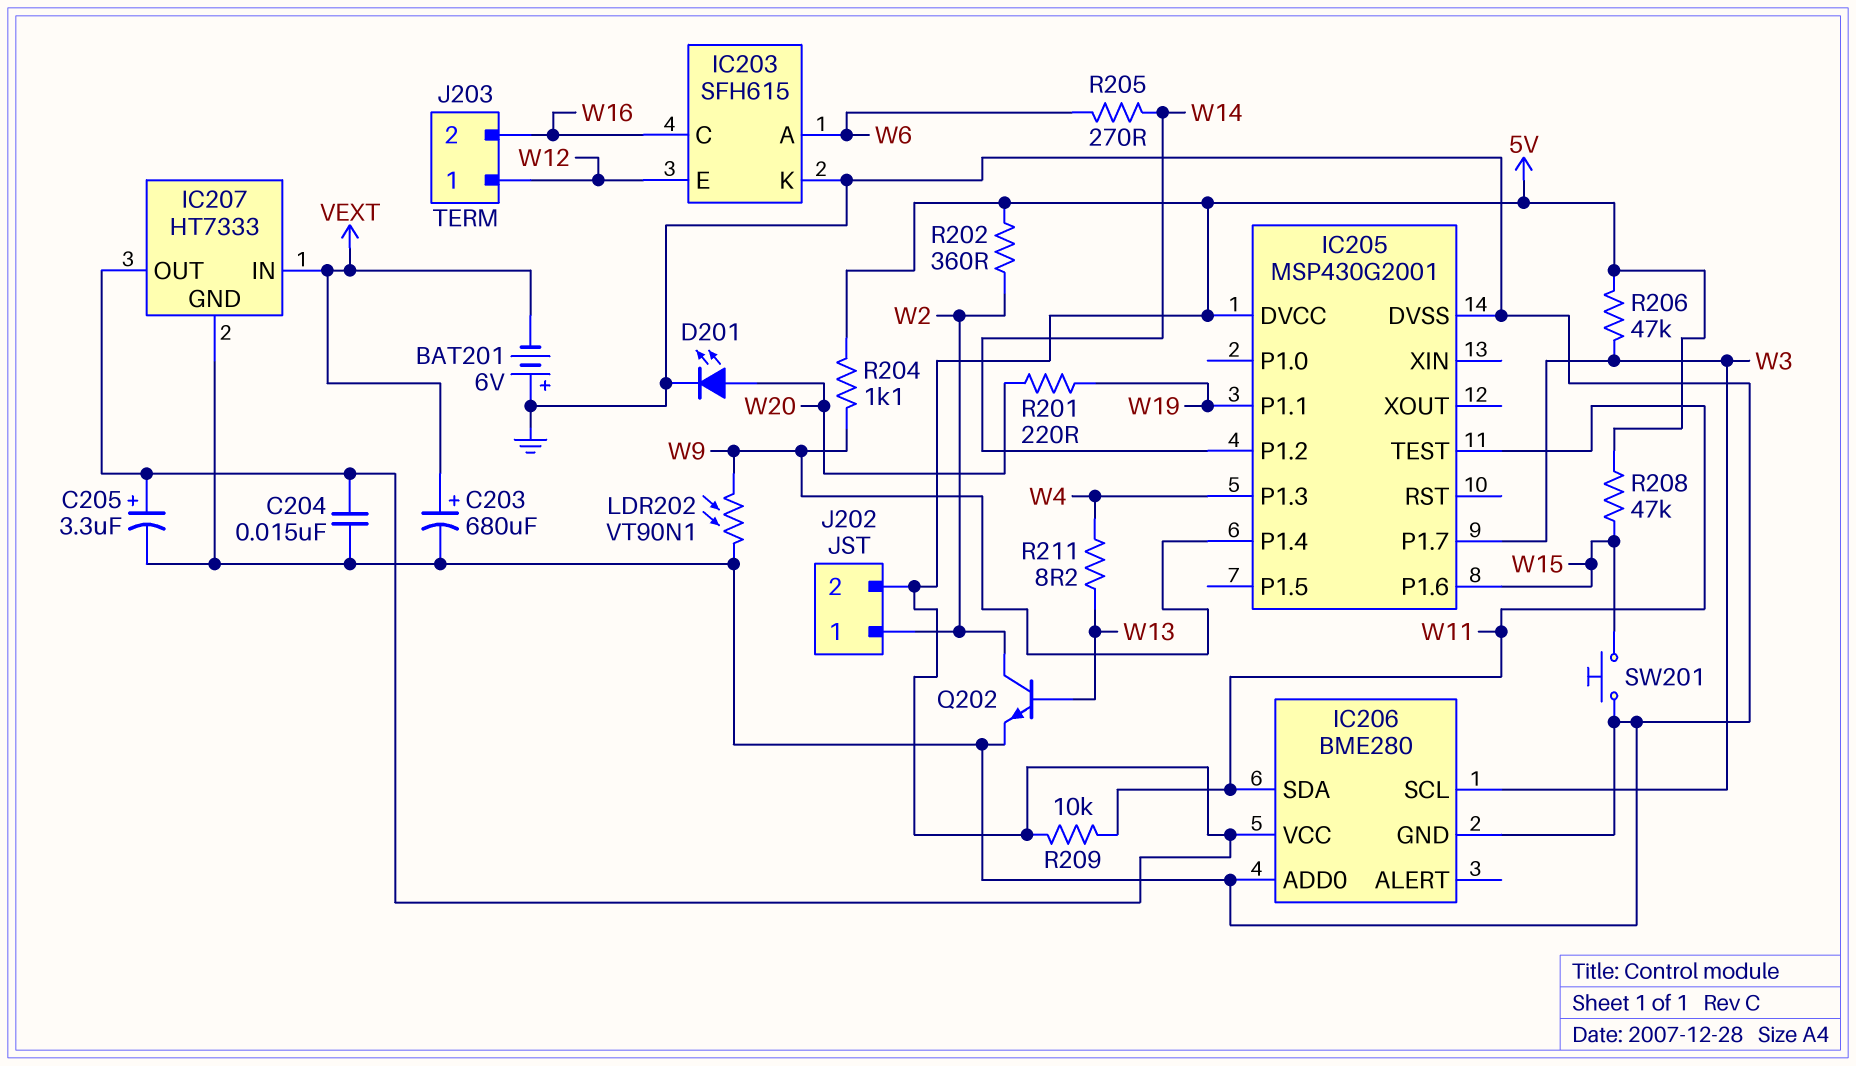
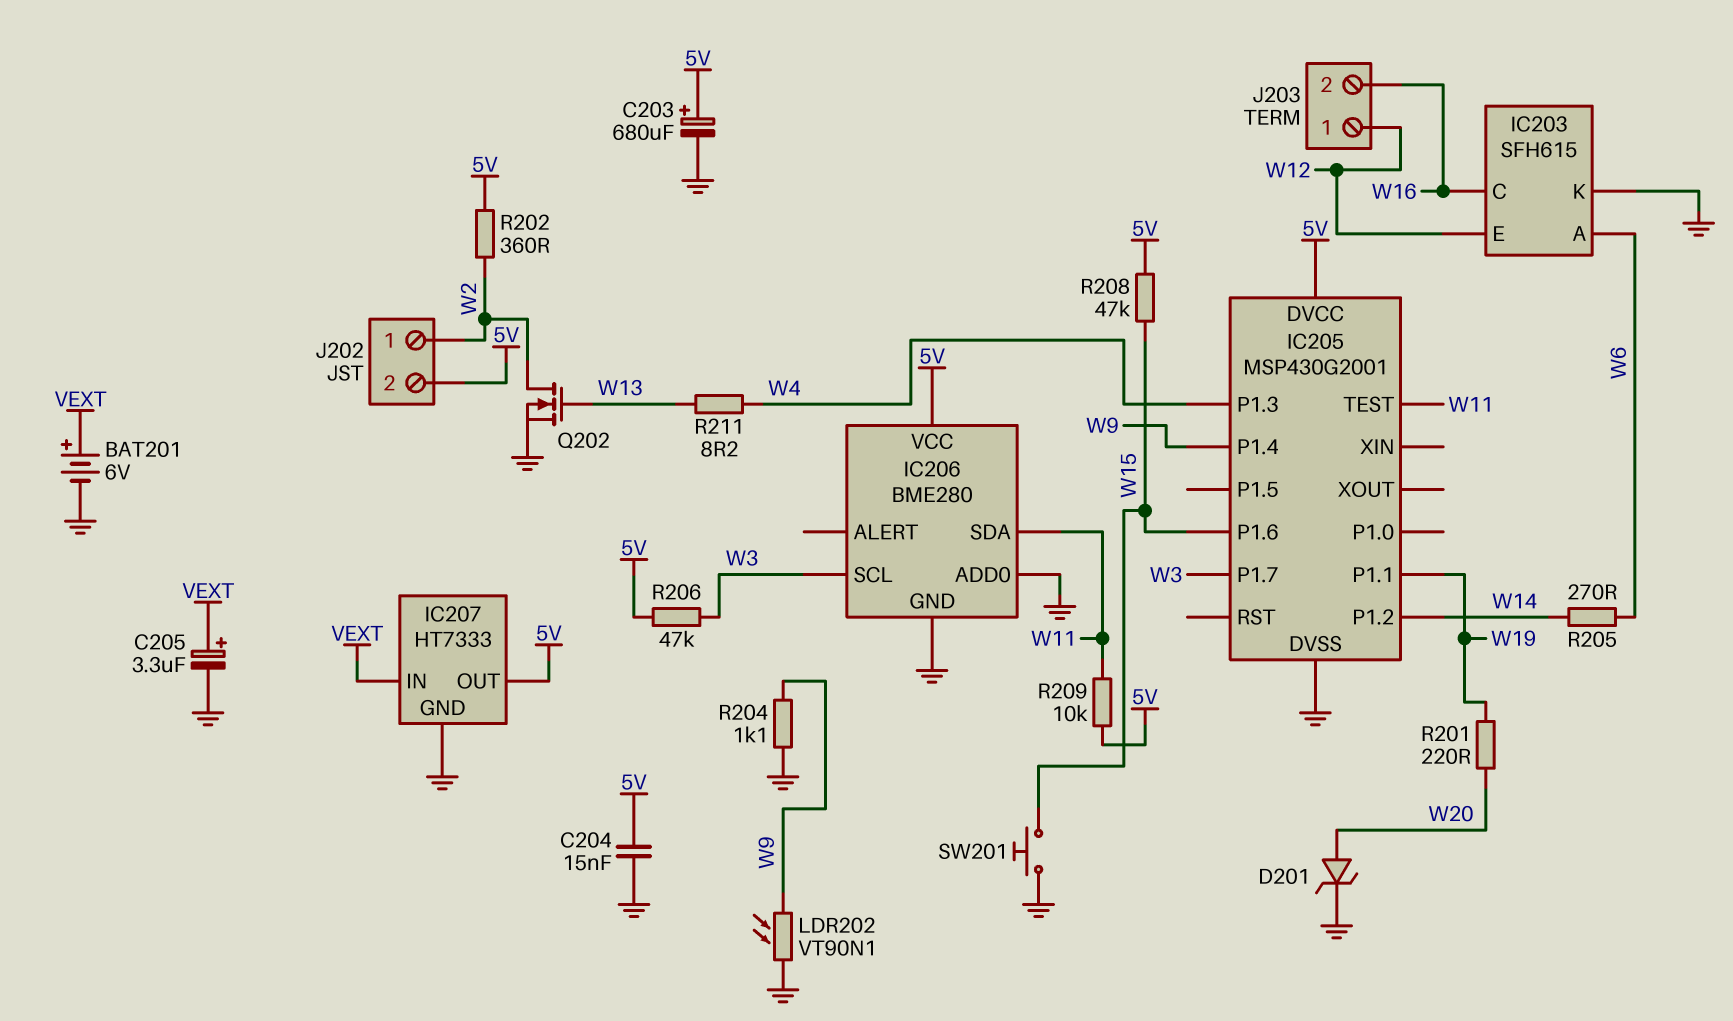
BAT201: 6V (plus GND, minus VEXT) -> 6V (plus VEXT, minus GND)
C203: 680uF (plus VEXT, minus GND) -> 680uF (plus 5V, minus GND)
C205: 3.3uF (plus 5V, minus GND) -> 3.3uF (plus VEXT, minus GND)
D201: LED (A W20, K GND) -> zener (A W20, K GND)
Q202: NPN (B W13, C W2, E GND) -> NMOS (G W13, D W2, S GND)
R204: 1.1k (5V, W9) -> 1.1k (GND, W9)

